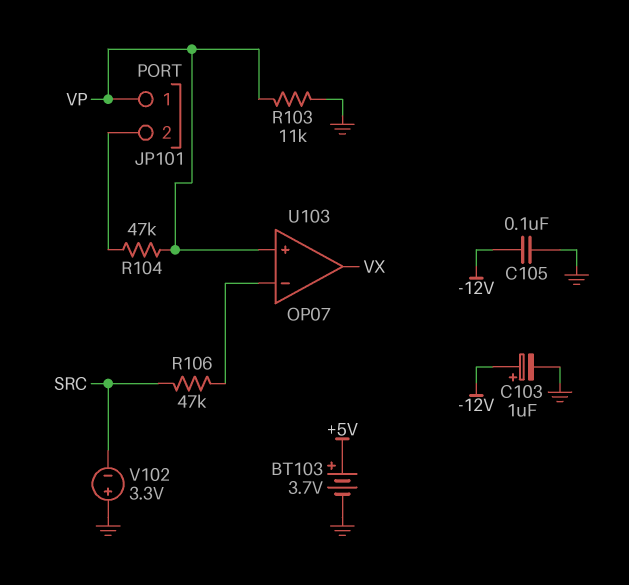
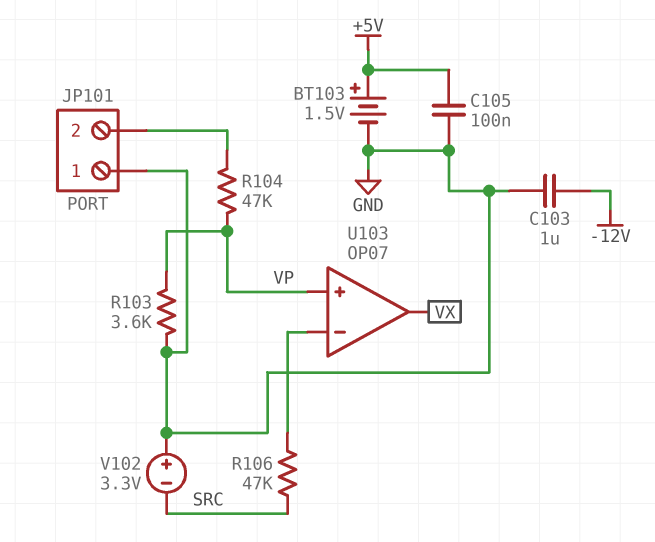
BT103: 3.7V (plus +5V, minus GND) -> 1.5V (plus +5V, minus GND)
C103: 1uF (plus -12V, minus GND) -> 1uF (-12V, GND)
C105: 100nF (-12V, GND) -> 100nF (+5V, GND)
JP101 pin 1: VP -> GND
R103: 11k (GND, VP) -> 3.6k (GND, VP)

